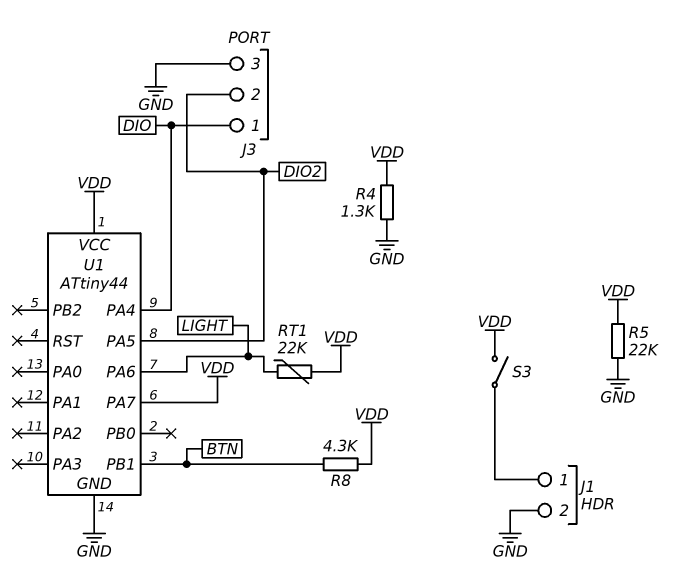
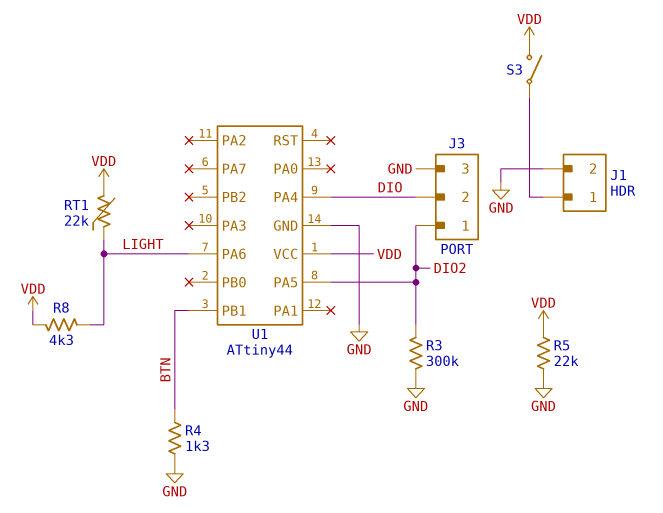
J3 pin 1: DIO -> DIO2
J3 pin 2: DIO2 -> DIO
R3: none -> 300k (DIO2, GND)
R4: 1.3k (GND, VDD) -> 1.3k (BTN, GND)
R8: 4.3k (BTN, VDD) -> 4.3k (LIGHT, VDD)
U1 pin PA7: VDD -> none

